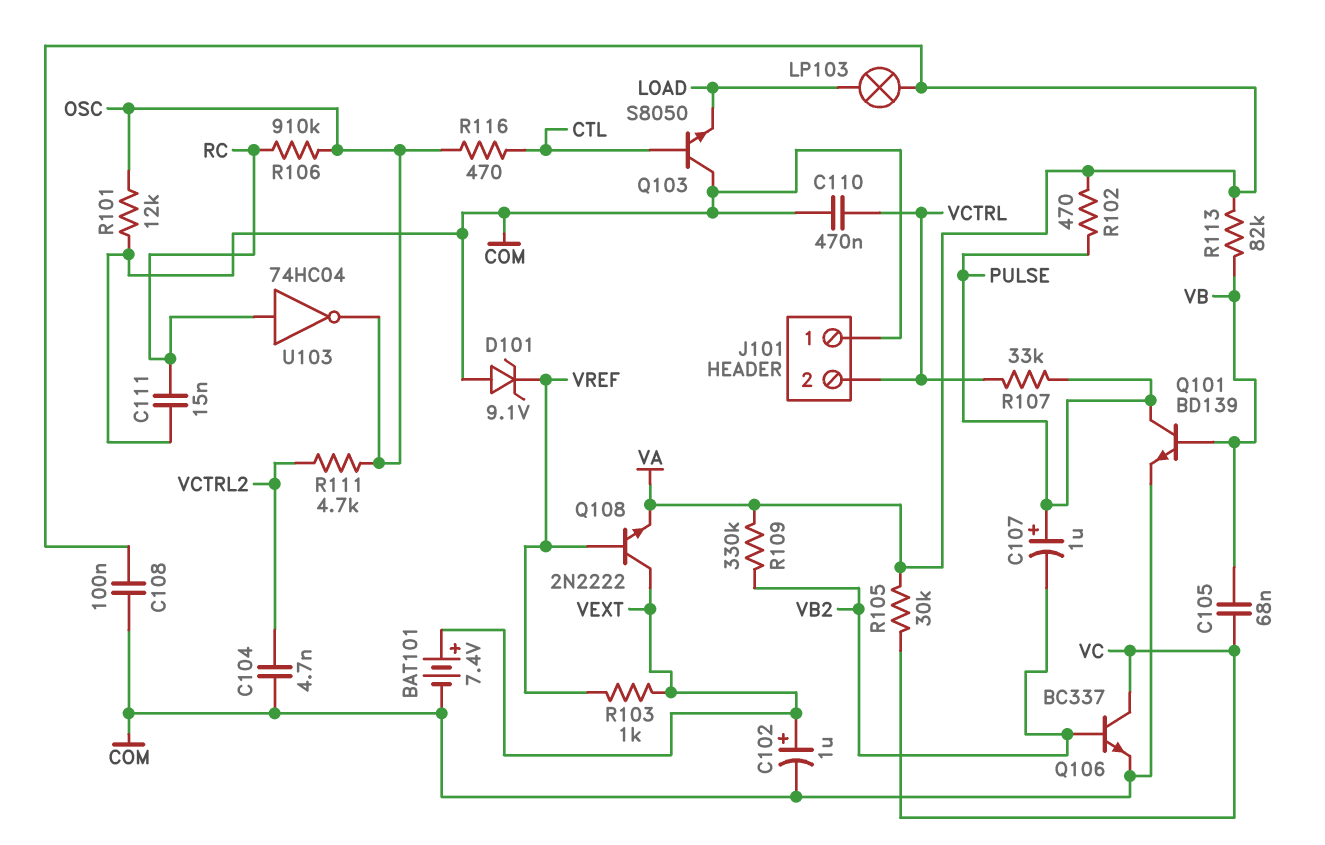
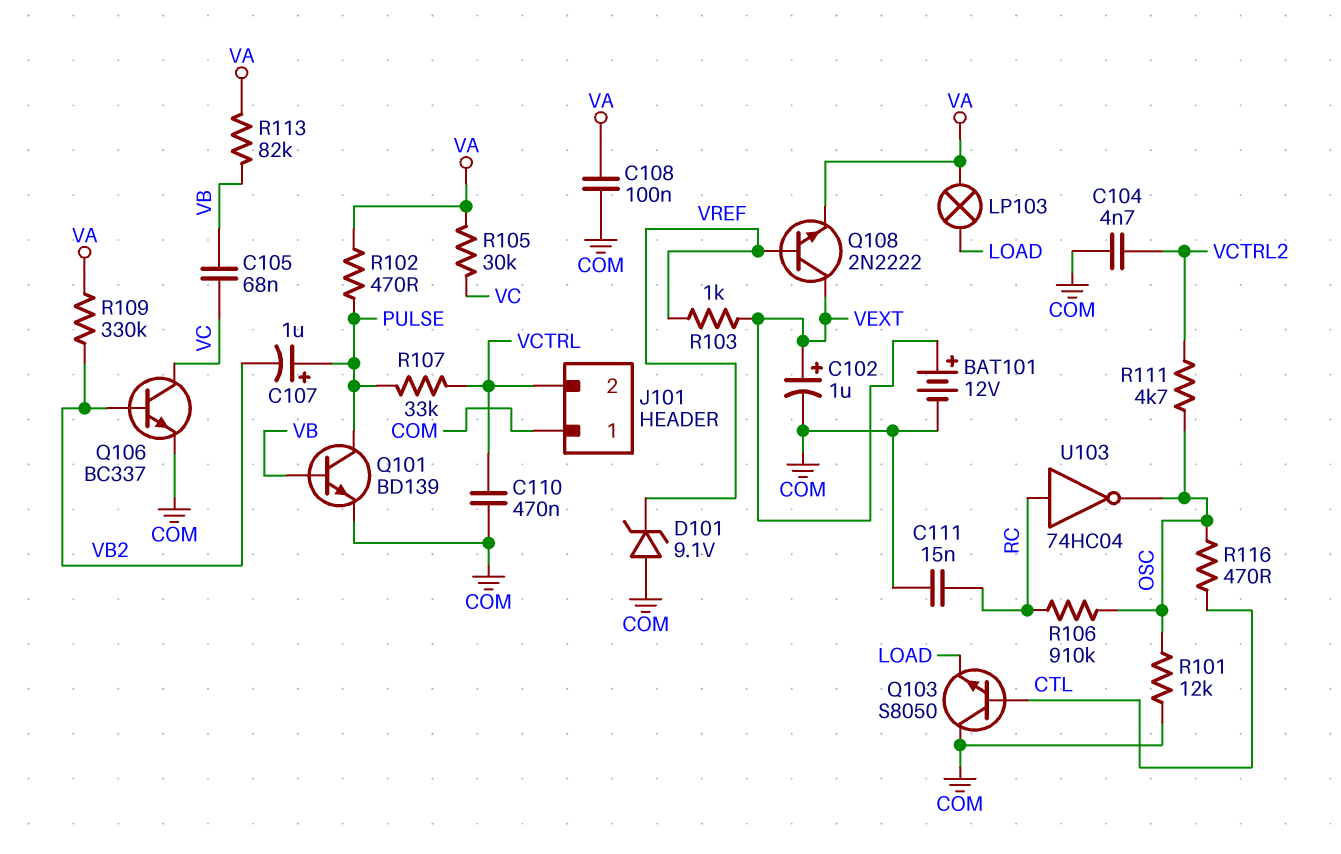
BAT101: 7.4V (plus VEXT, minus COM) -> 12V (plus VEXT, minus COM)

